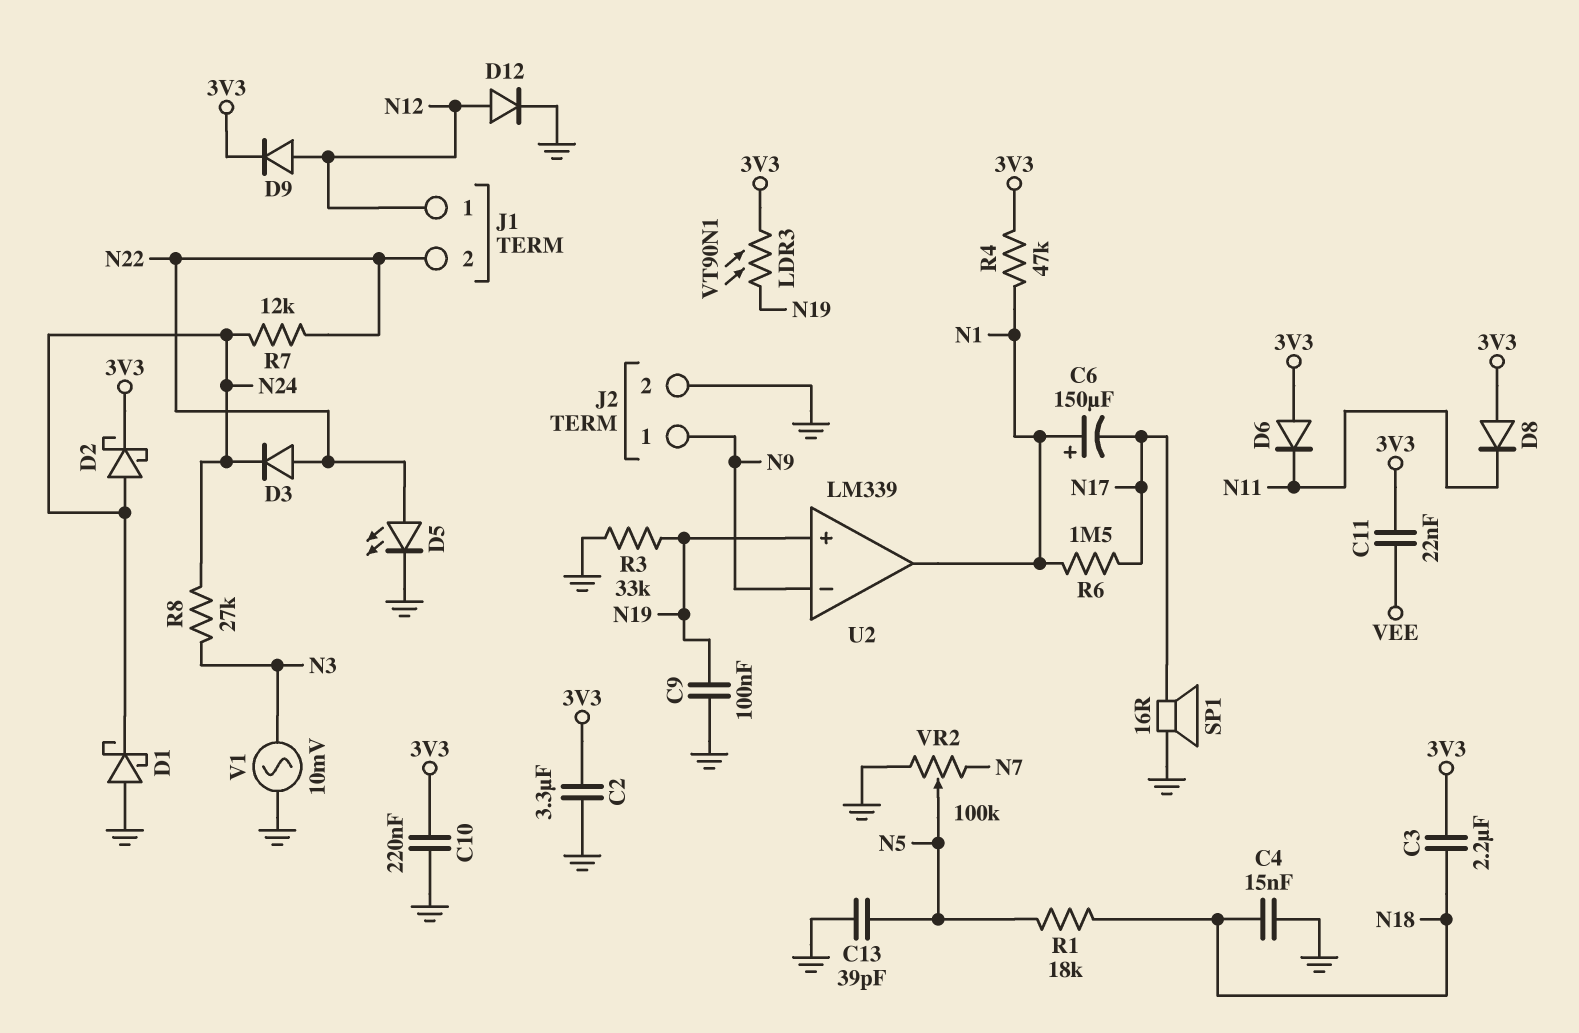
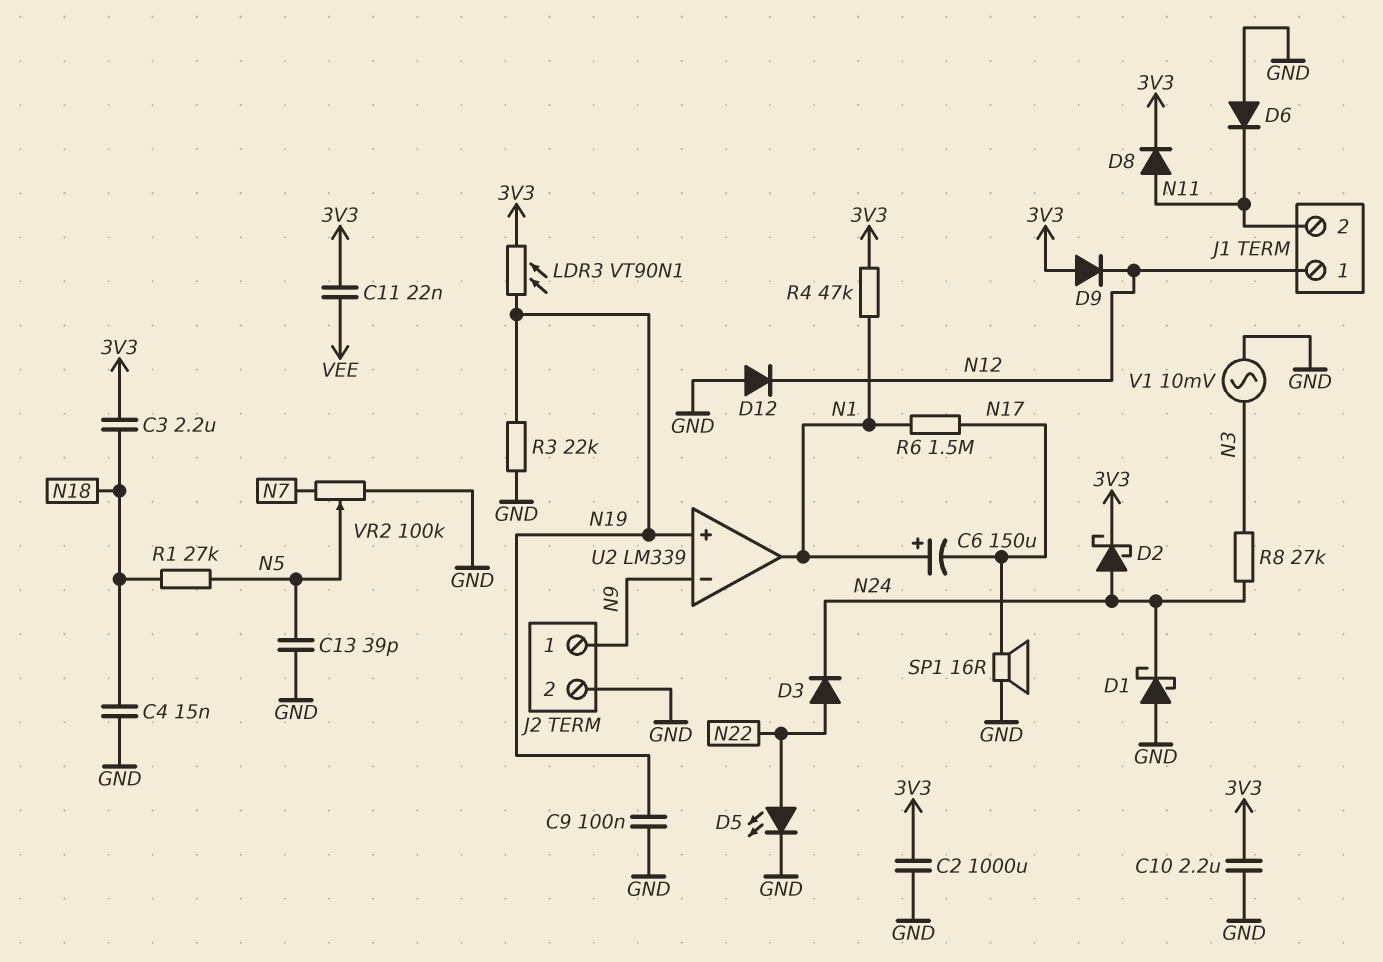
C2: 3.3uF (3V3, GND) -> 1000uF (3V3, GND)
C10: 220nF (3V3, GND) -> 2.2uF (3V3, GND)
D6: diode (A 3V3, K N11) -> diode (A GND, K N11)
D8: diode (A 3V3, K N11) -> diode (A N11, K 3V3)
D9: diode (A N12, K 3V3) -> diode (A 3V3, K N12)
D12: diode (A N12, K GND) -> diode (A GND, K N12)
J1 pin 2: N22 -> N11
R1: 18k (N5, N18) -> 27k (N5, N18)
R3: 33k (GND, N19) -> 22k (GND, N19)
R7: 12k (N22, N24) -> none

